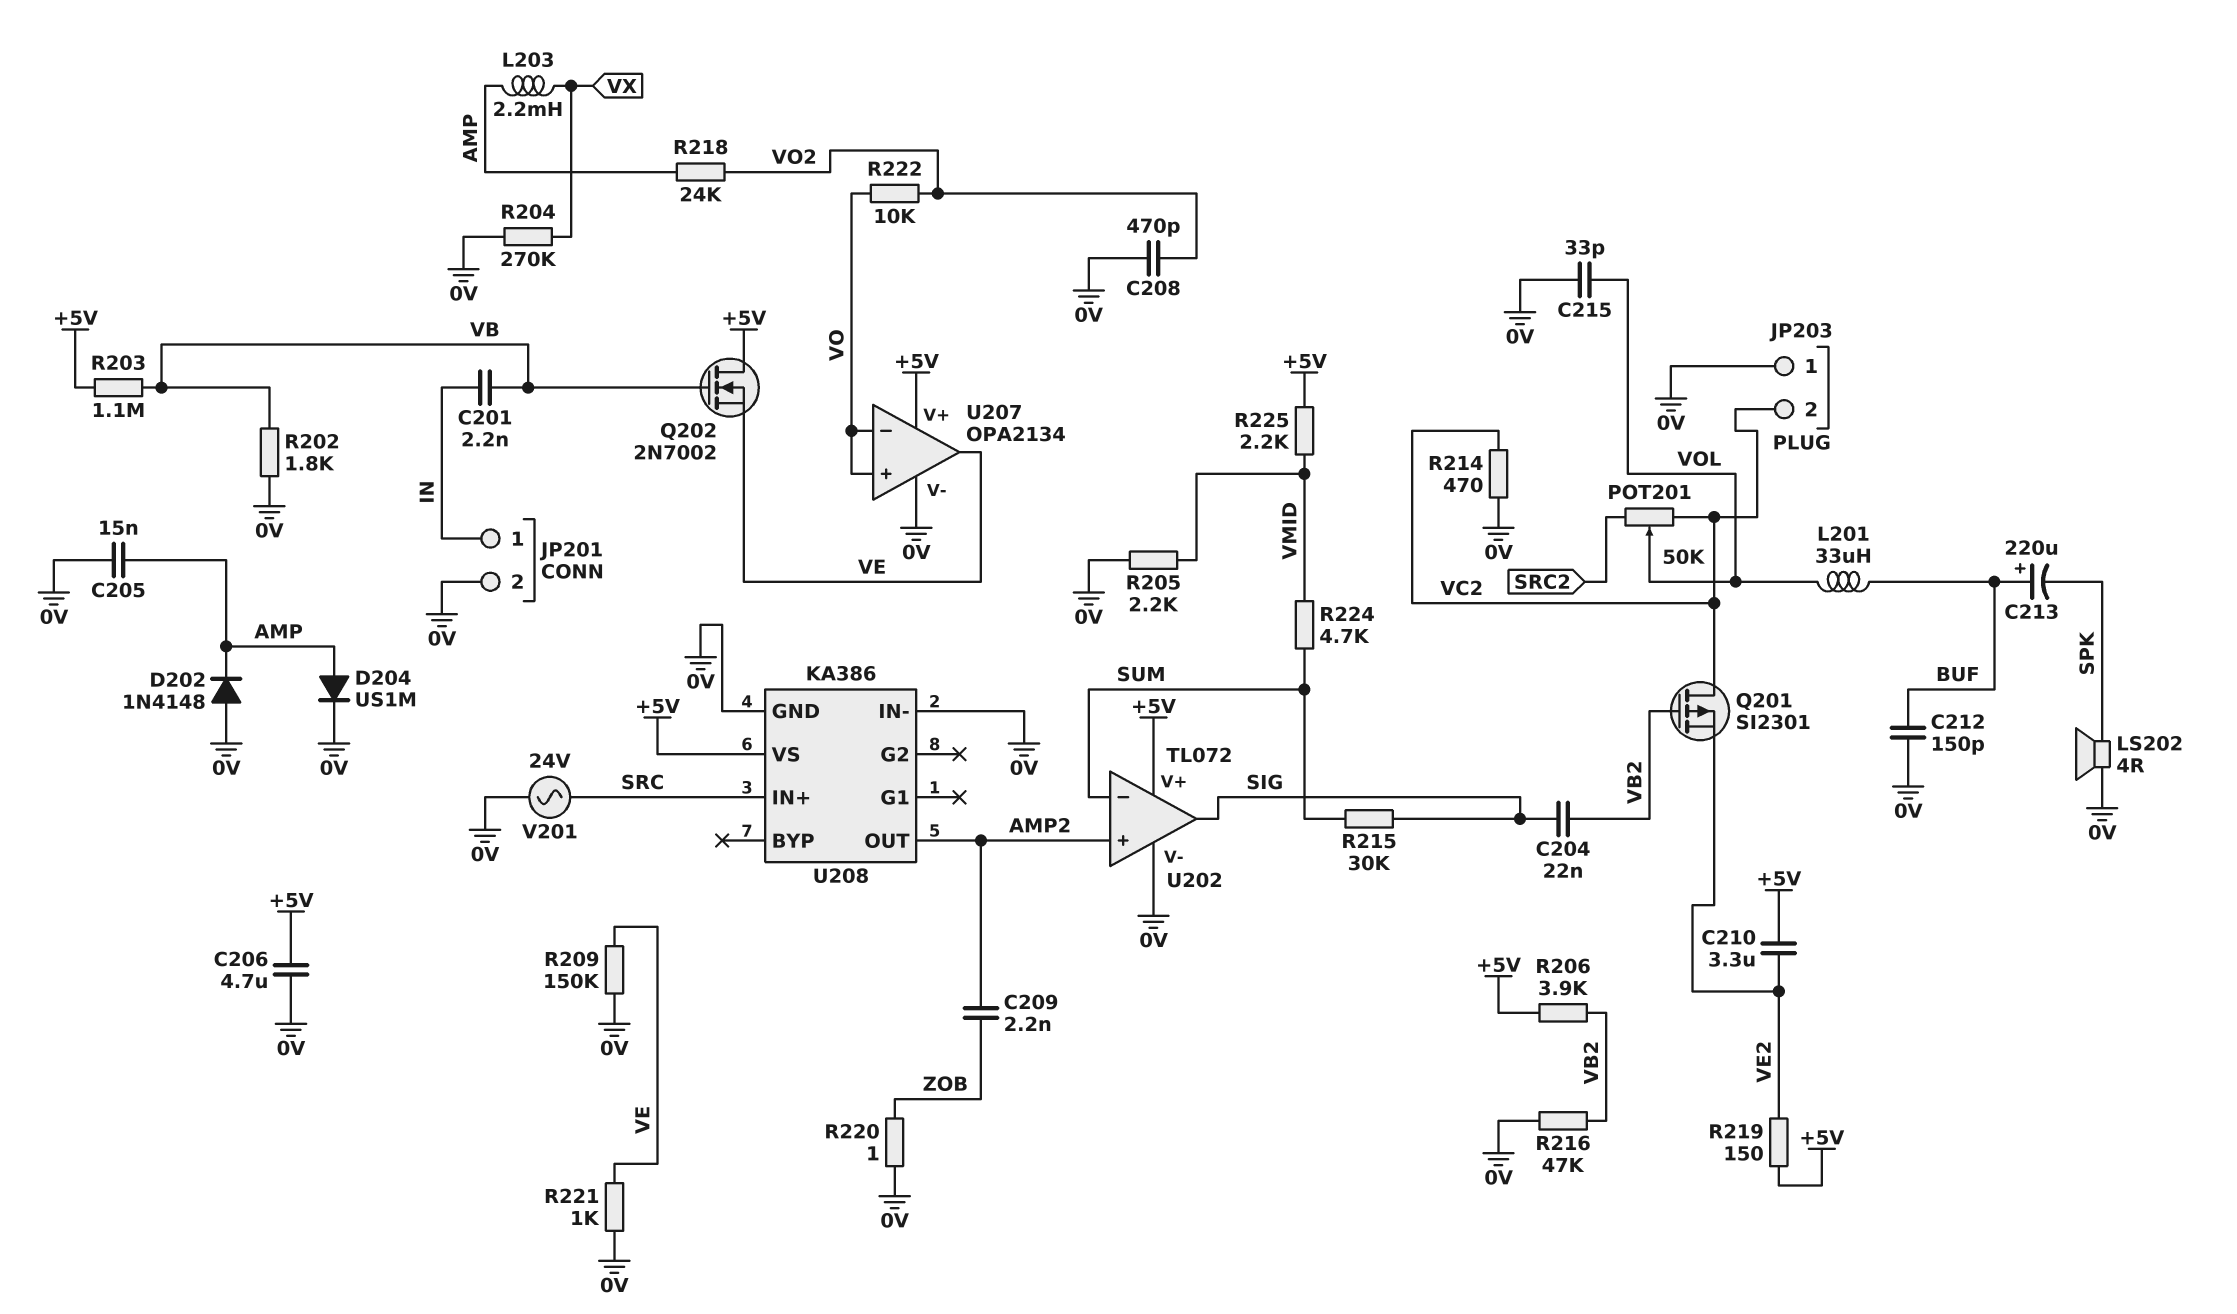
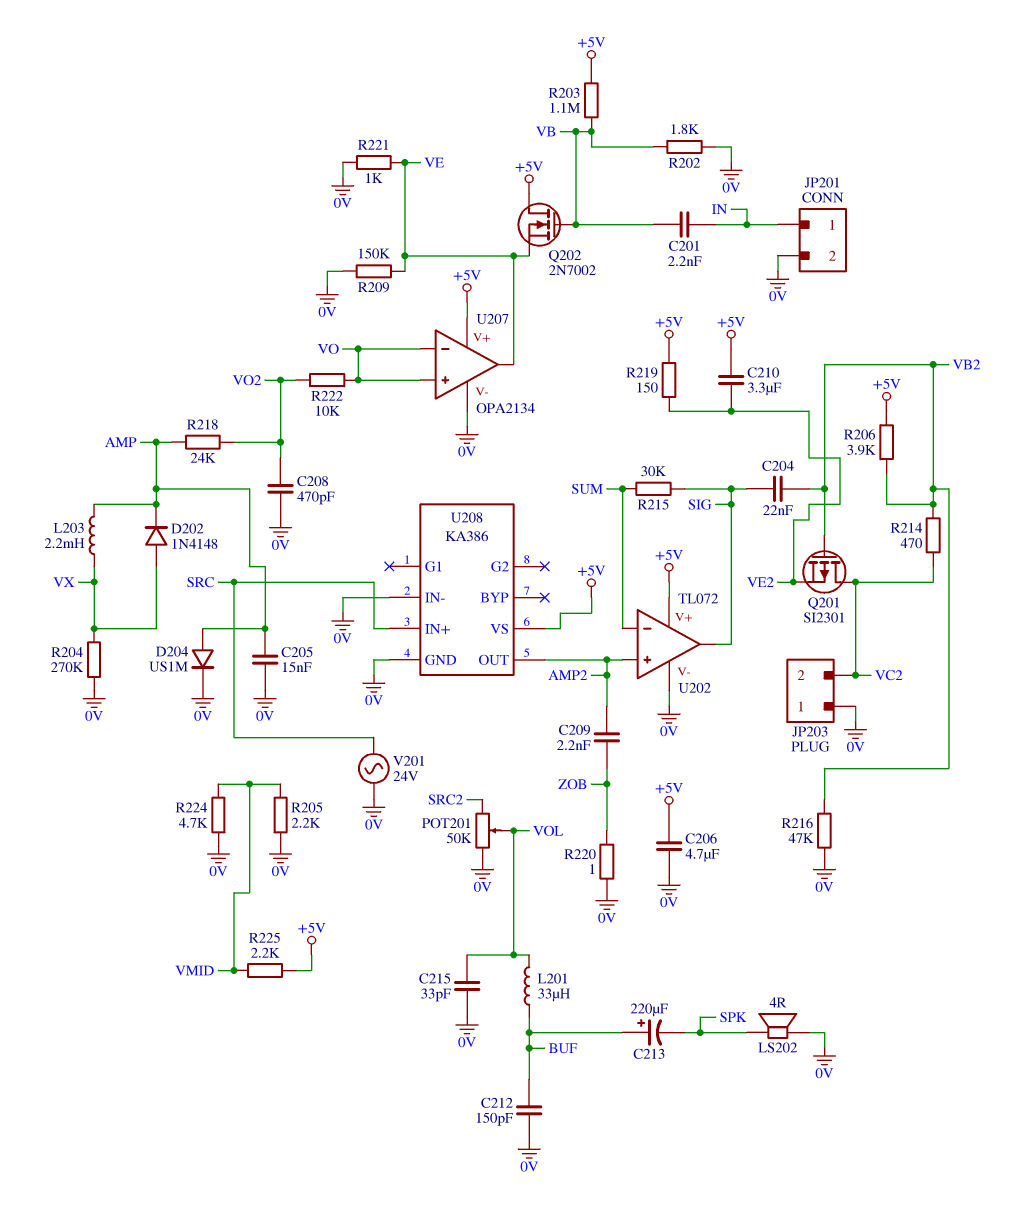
D202: diode 1N4148 (A 0V, K AMP) -> diode 1N4148 (A VX, K AMP)
POT201: 50k (SRC2, VC2, wiper VOL) -> 50k (0V, SRC2, wiper VOL)
R214: 470 (0V, VC2) -> 470 (VB2, VC2)
R224: 4.7k (SUM, VMID) -> 4.7k (0V, VMID)

